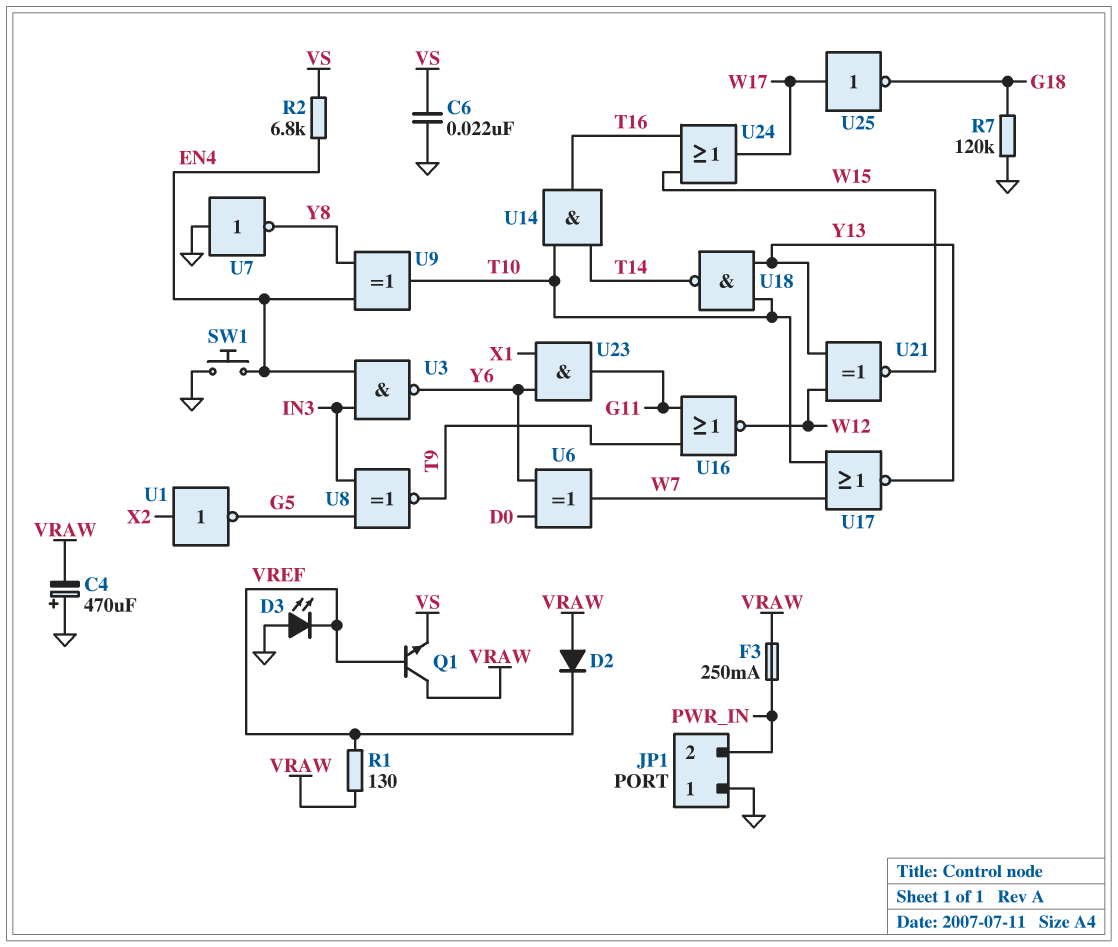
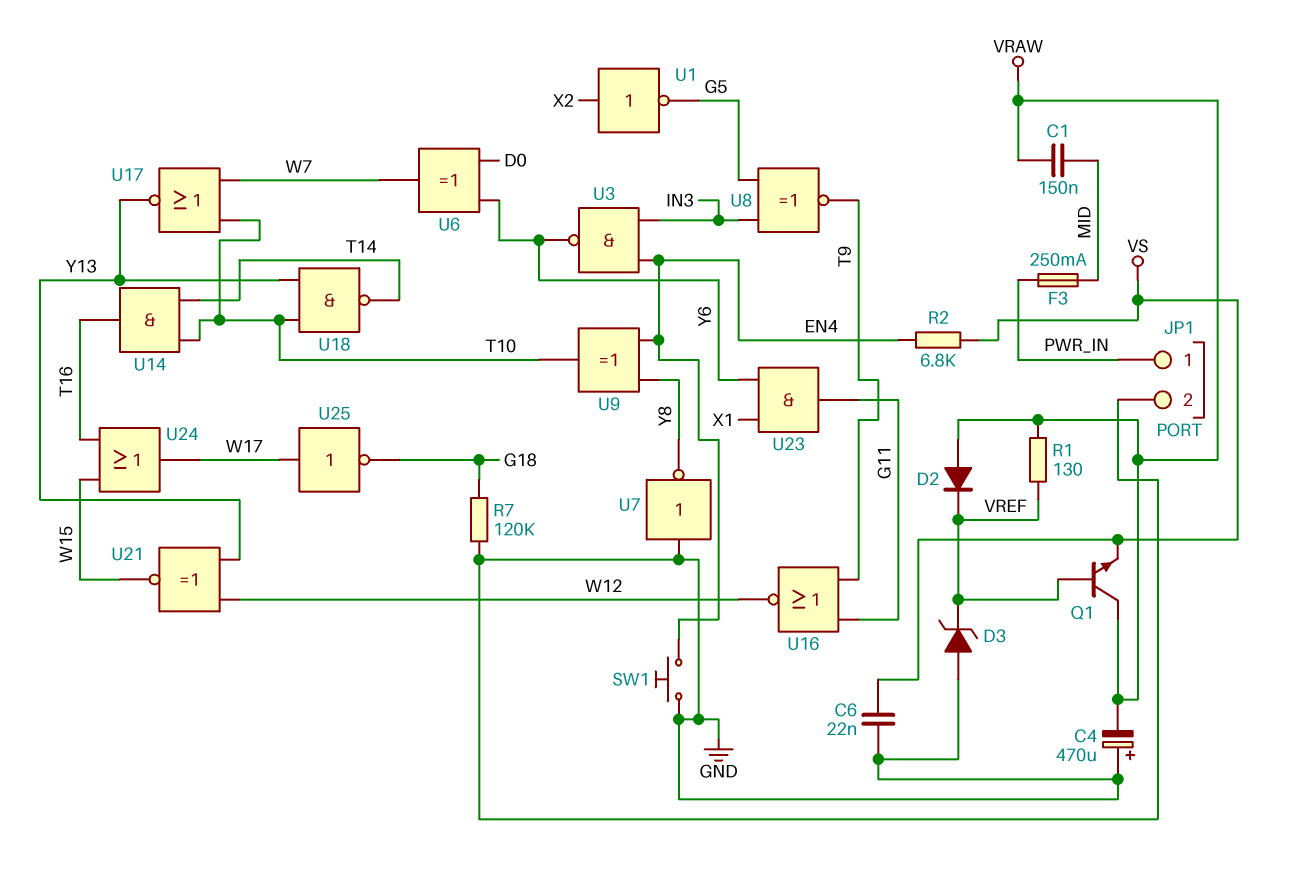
C1: none -> 150nF (MID, VRAW)
D3: LED (A GND, K VREF) -> zener (A GND, K VREF)
F3: 250mA (PWR_IN, VRAW) -> 250mA (MID, PWR_IN)
JP1 pin 1: GND -> PWR_IN
JP1 pin 2: PWR_IN -> GND

